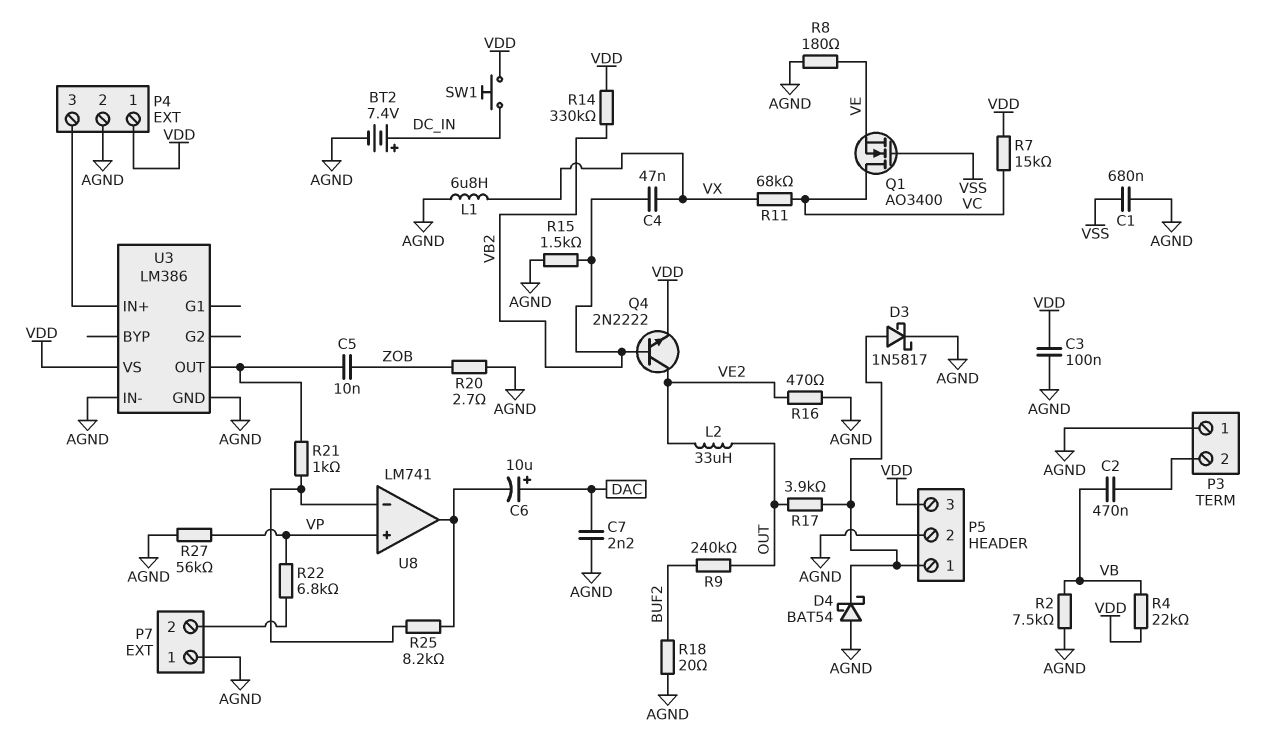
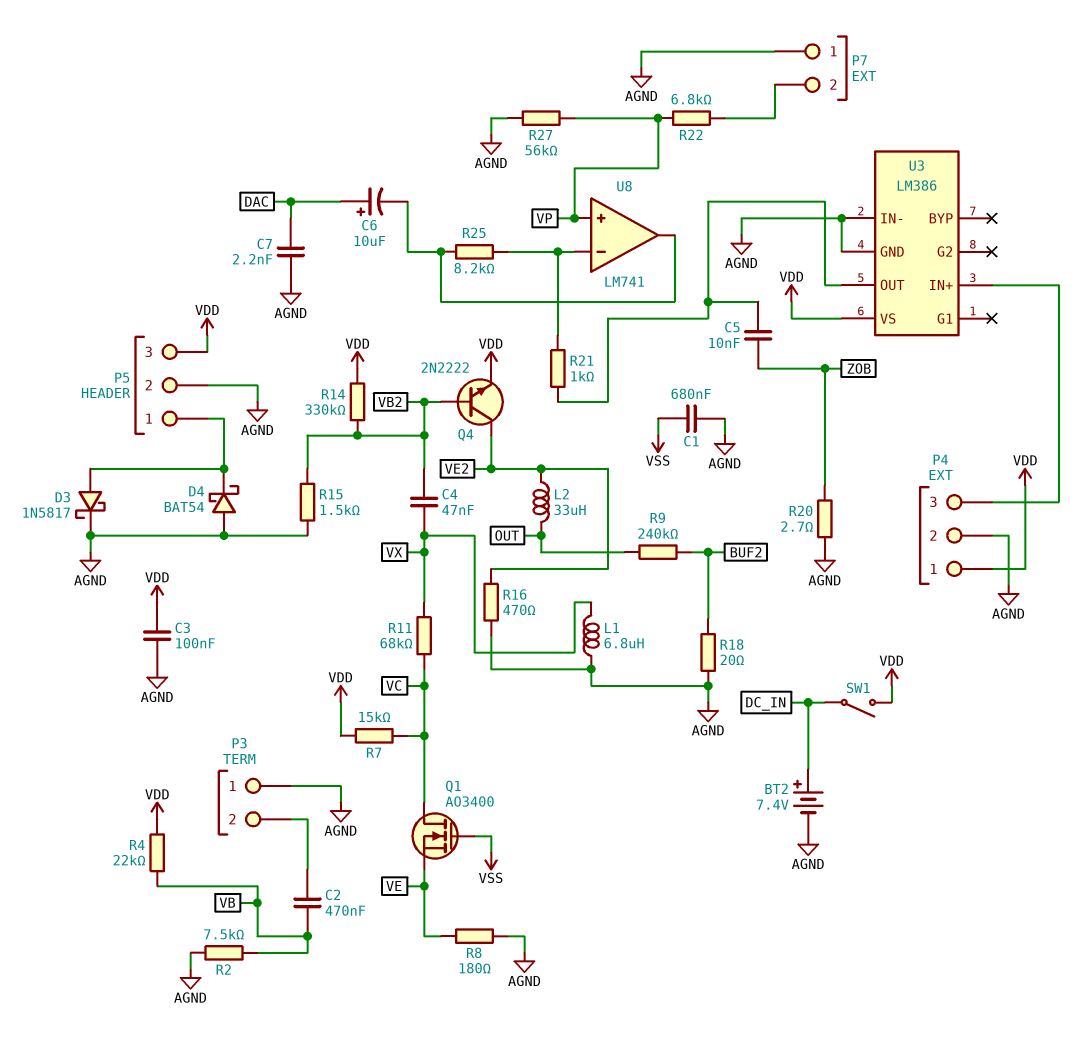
R17: 3.9k (OUT, P5/1) -> none
SW1: button (DC_IN, VDD) -> switch (DC_IN, VDD)

